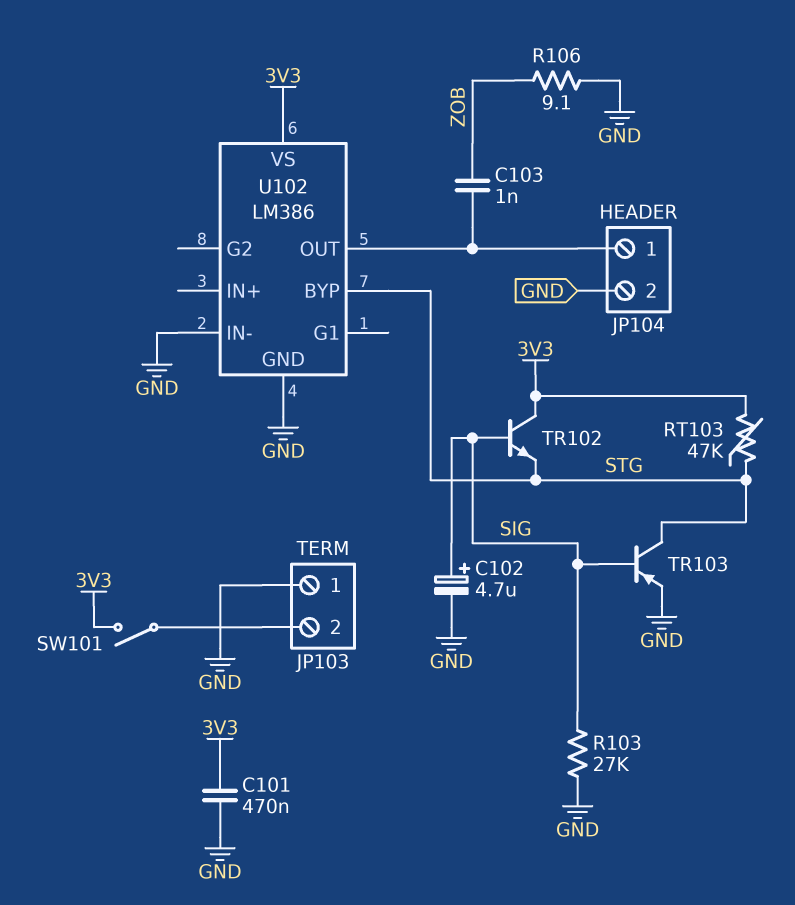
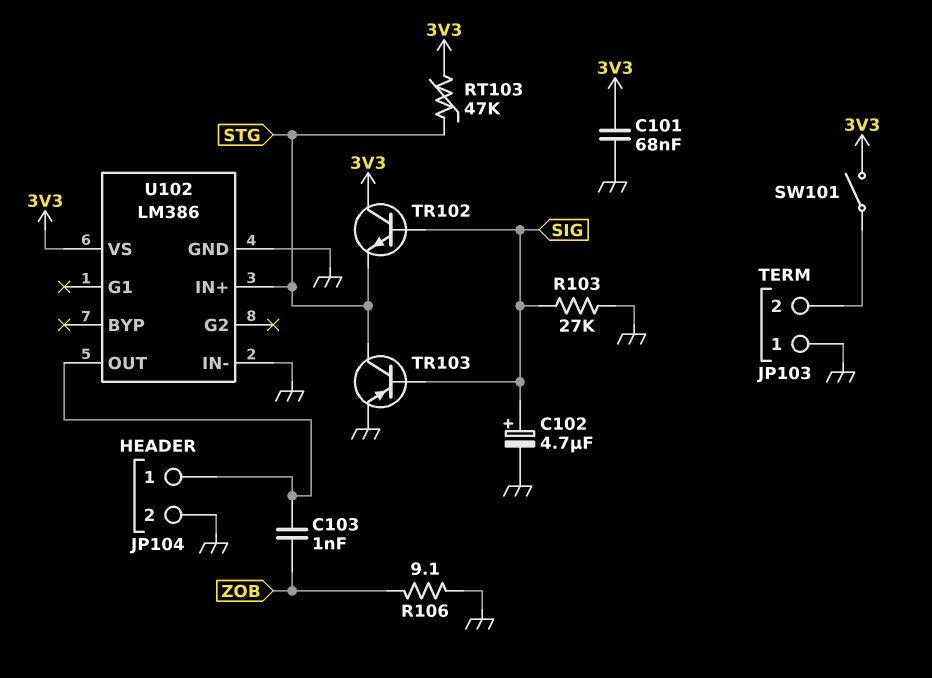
C101: 470nF (3V3, GND) -> 68nF (3V3, GND)
U102 pin BYP: STG -> none
U102 pin IN+: none -> STG

